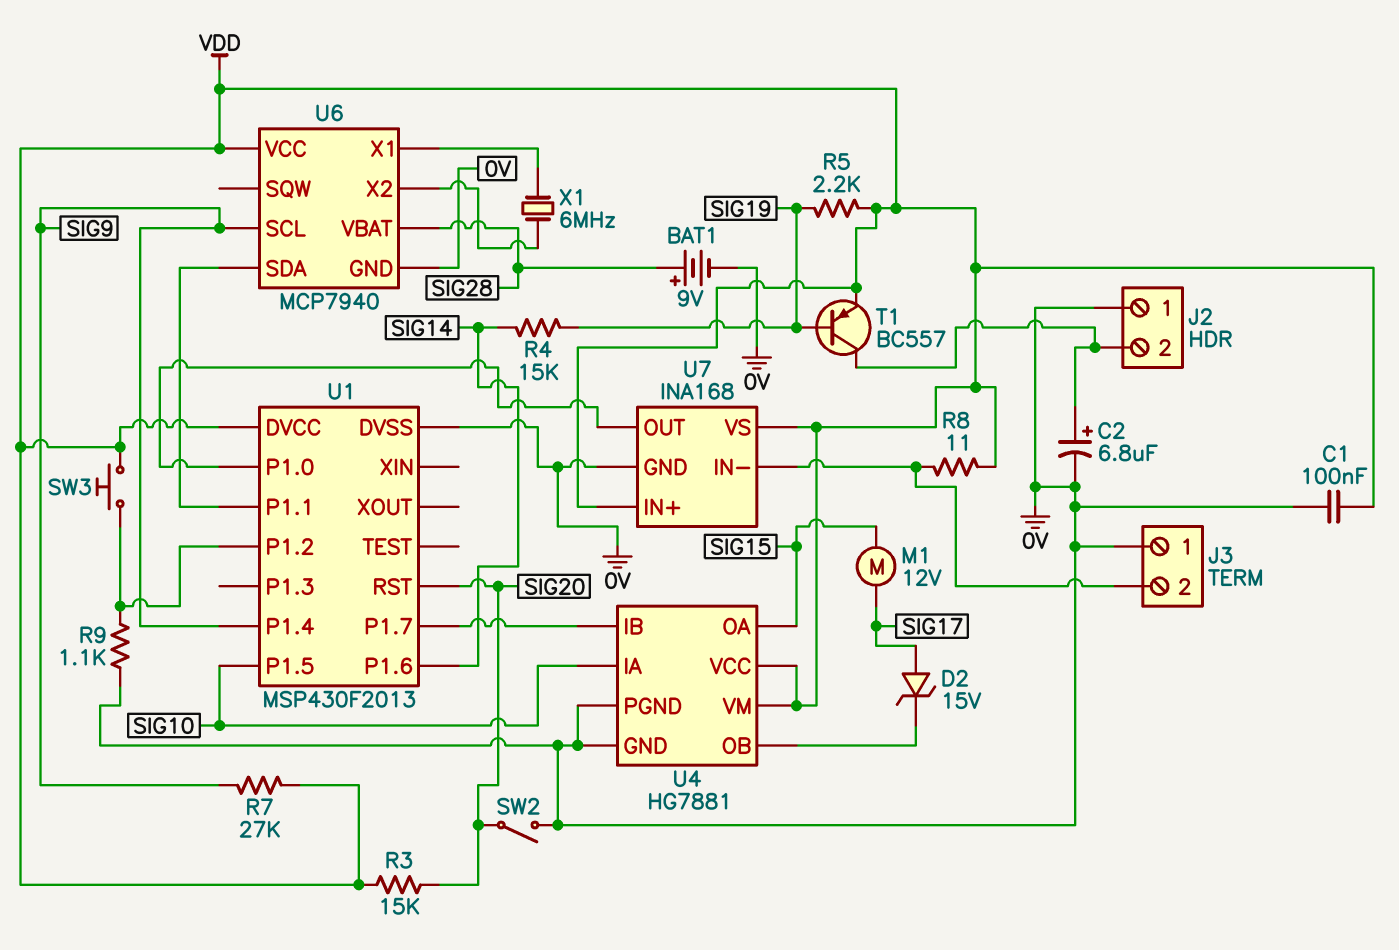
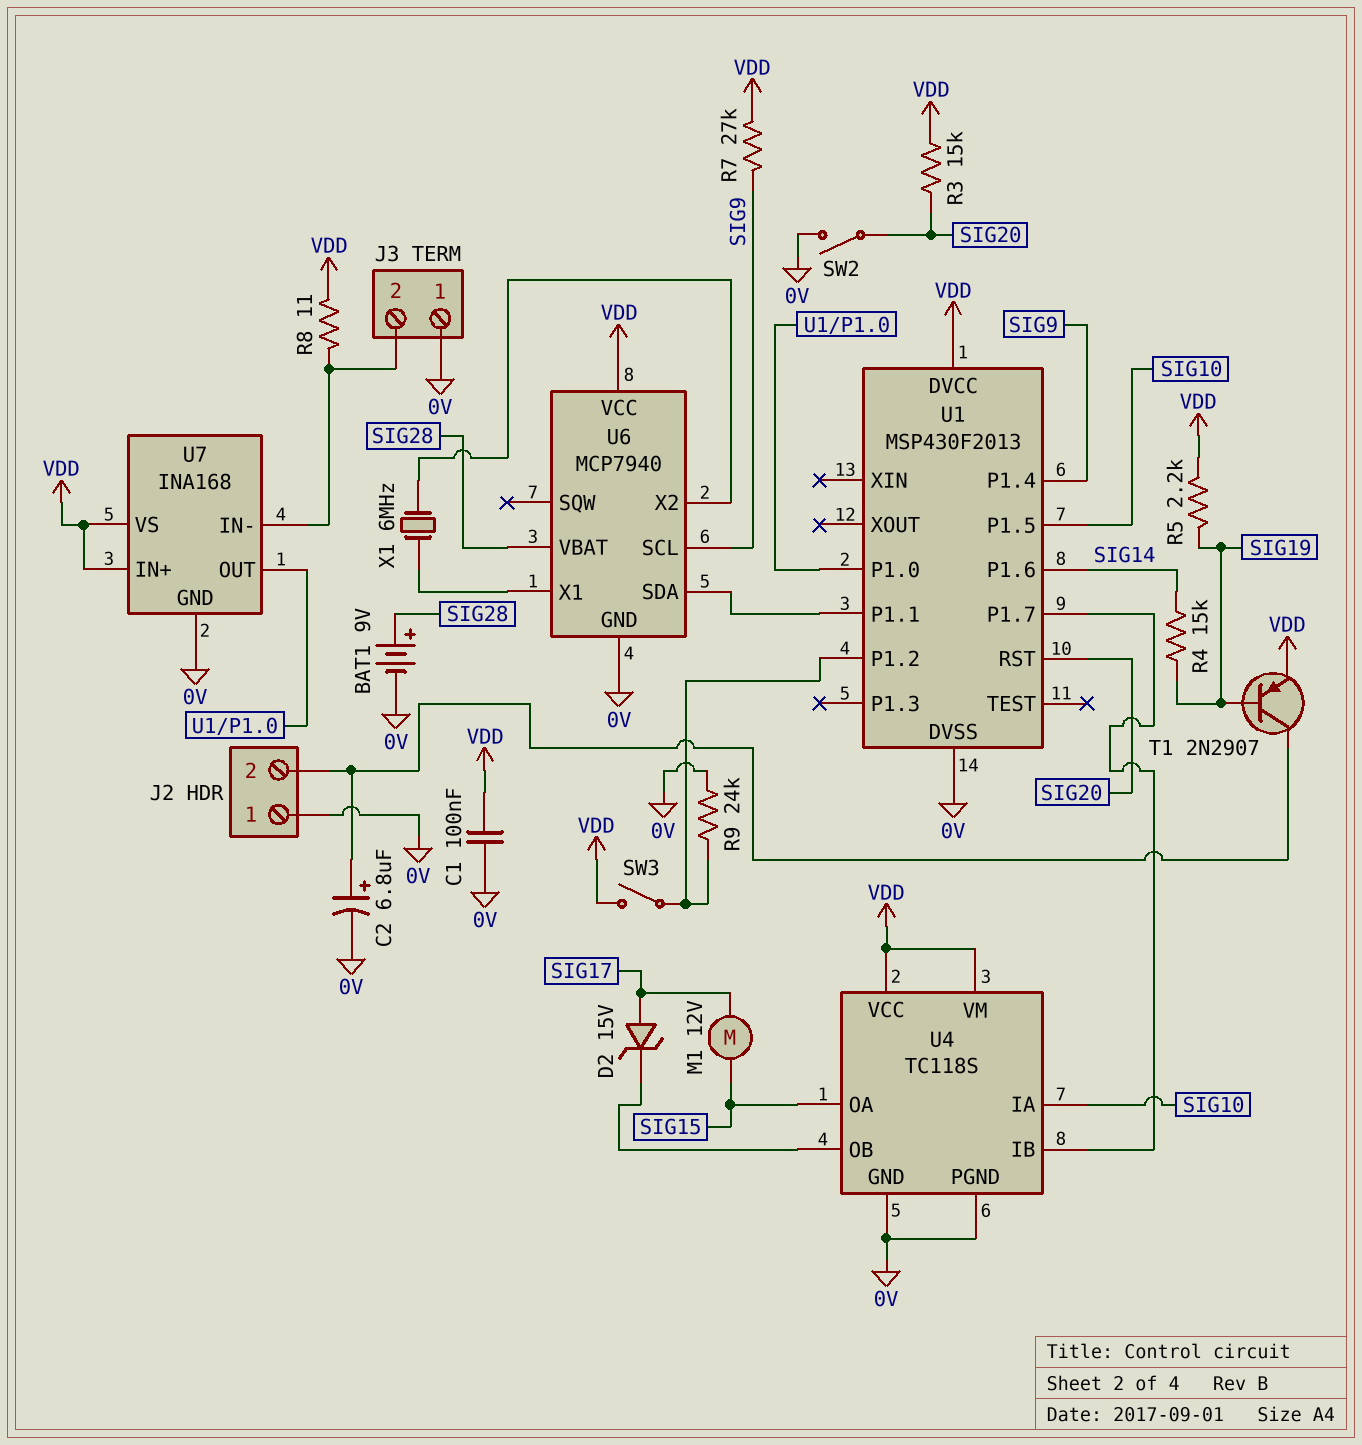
R9: 1.1k (0V, U1/P1.2) -> 24k (0V, U1/P1.2)
SW3: button (U1/P1.2, VDD) -> switch (U1/P1.2, VDD)
T1: PNP BC557 (B SIG19, C J2/2, E VDD) -> PNP 2N2907 (B SIG19, C J2/2, E VDD)
U4: HG7881 -> TC118S

